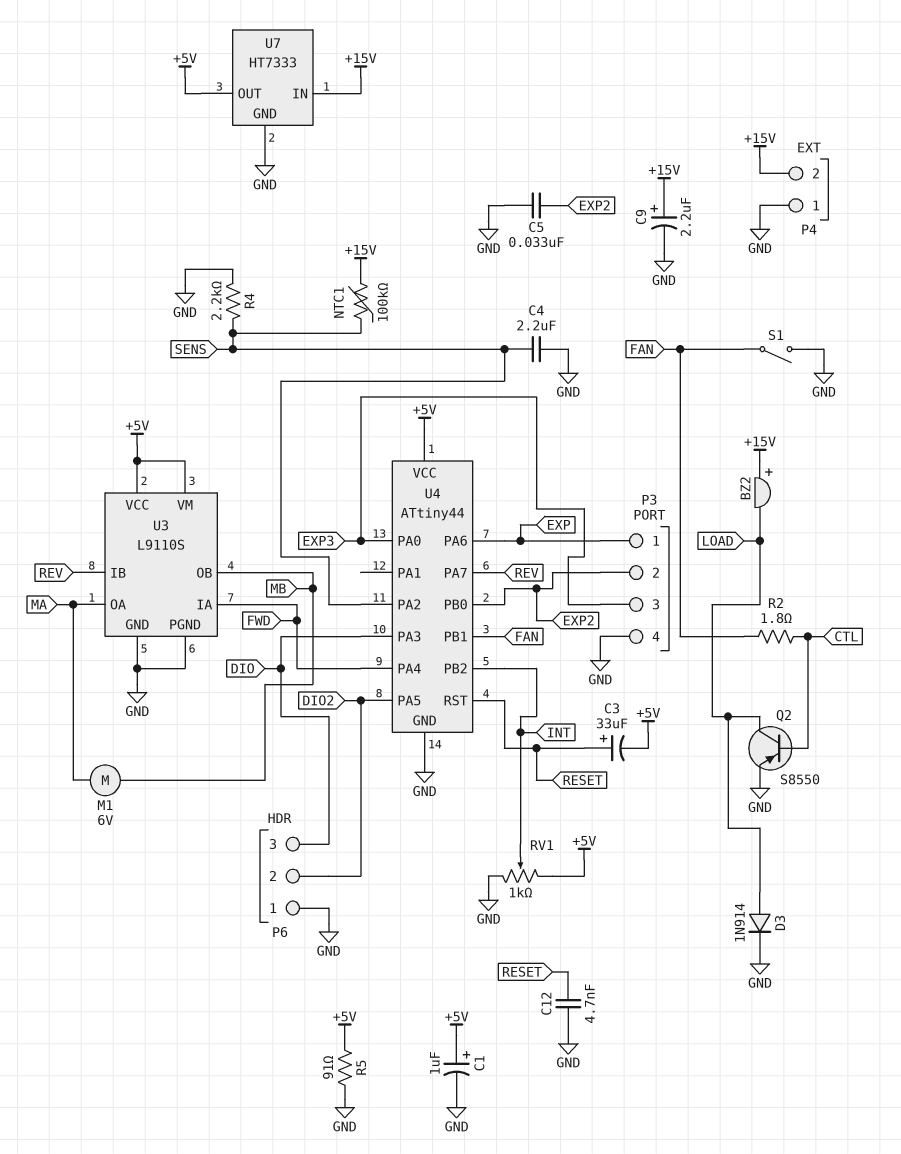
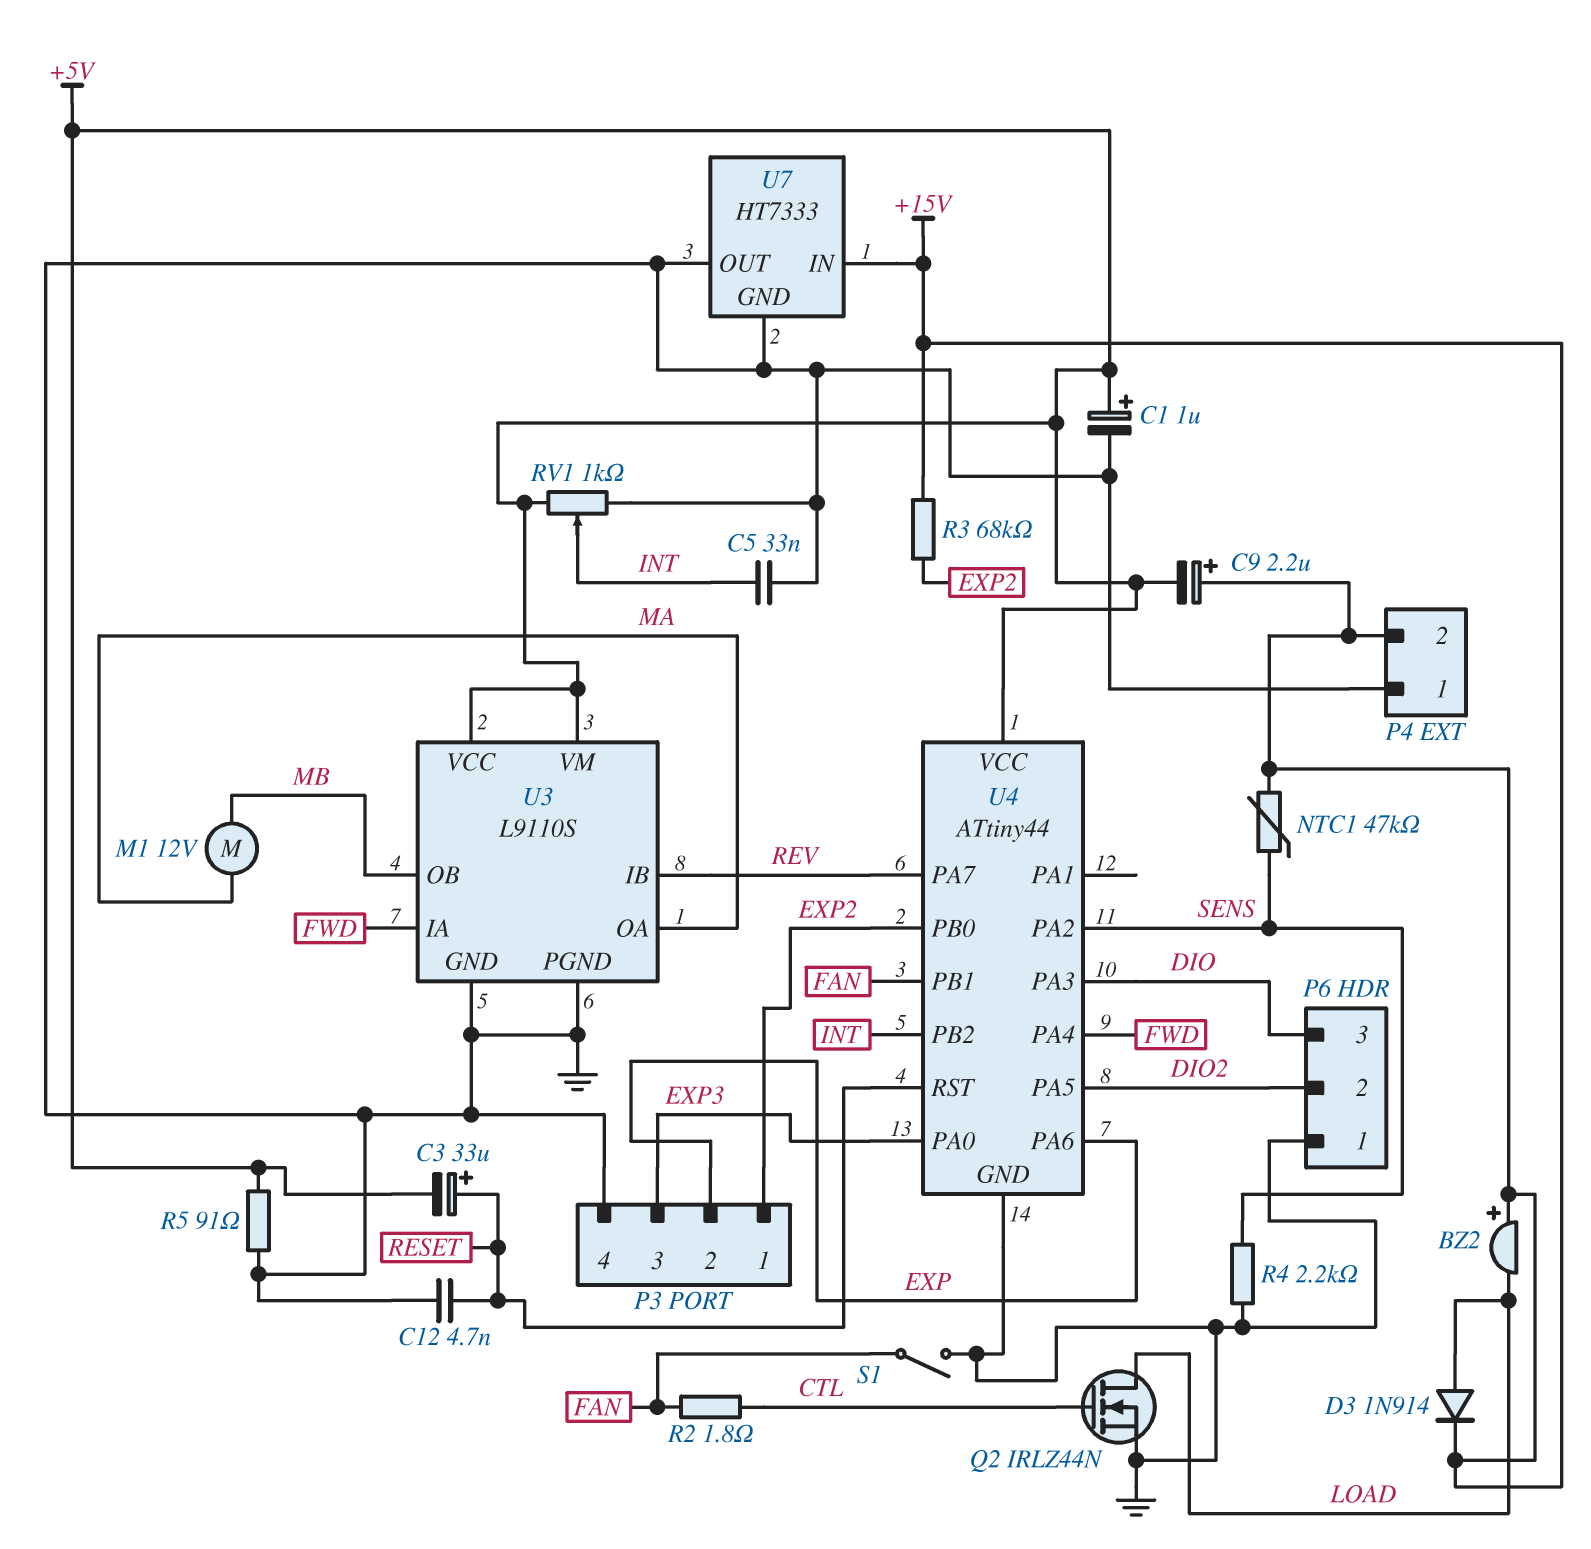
C4: 2.2uF (GND, SENS) -> none
C5: 33nF (EXP2, GND) -> 33nF (GND, INT)
C9: 2.2uF (plus +15V, minus GND) -> 2.2uF (plus +15V, minus +5V)
D3: diode 1N914 (A LOAD, K GND) -> diode 1N914 (A LOAD, K +15V)
M1: motor 6V (MA, MB) -> motor 12V (MA, MB)
NTC1: 100k (+15V, SENS) -> 47k (+15V, SENS)
P3 pin 1: EXP -> EXP2
P3 pin 2: EXP2 -> EXP
Q2: PNP S8550 (B CTL, C LOAD, E GND) -> NMOS IRLZ44N (G CTL, D LOAD, S GND)
R3: none -> 68k (+15V, EXP2)
U7 pin OUT: +5V -> GND

